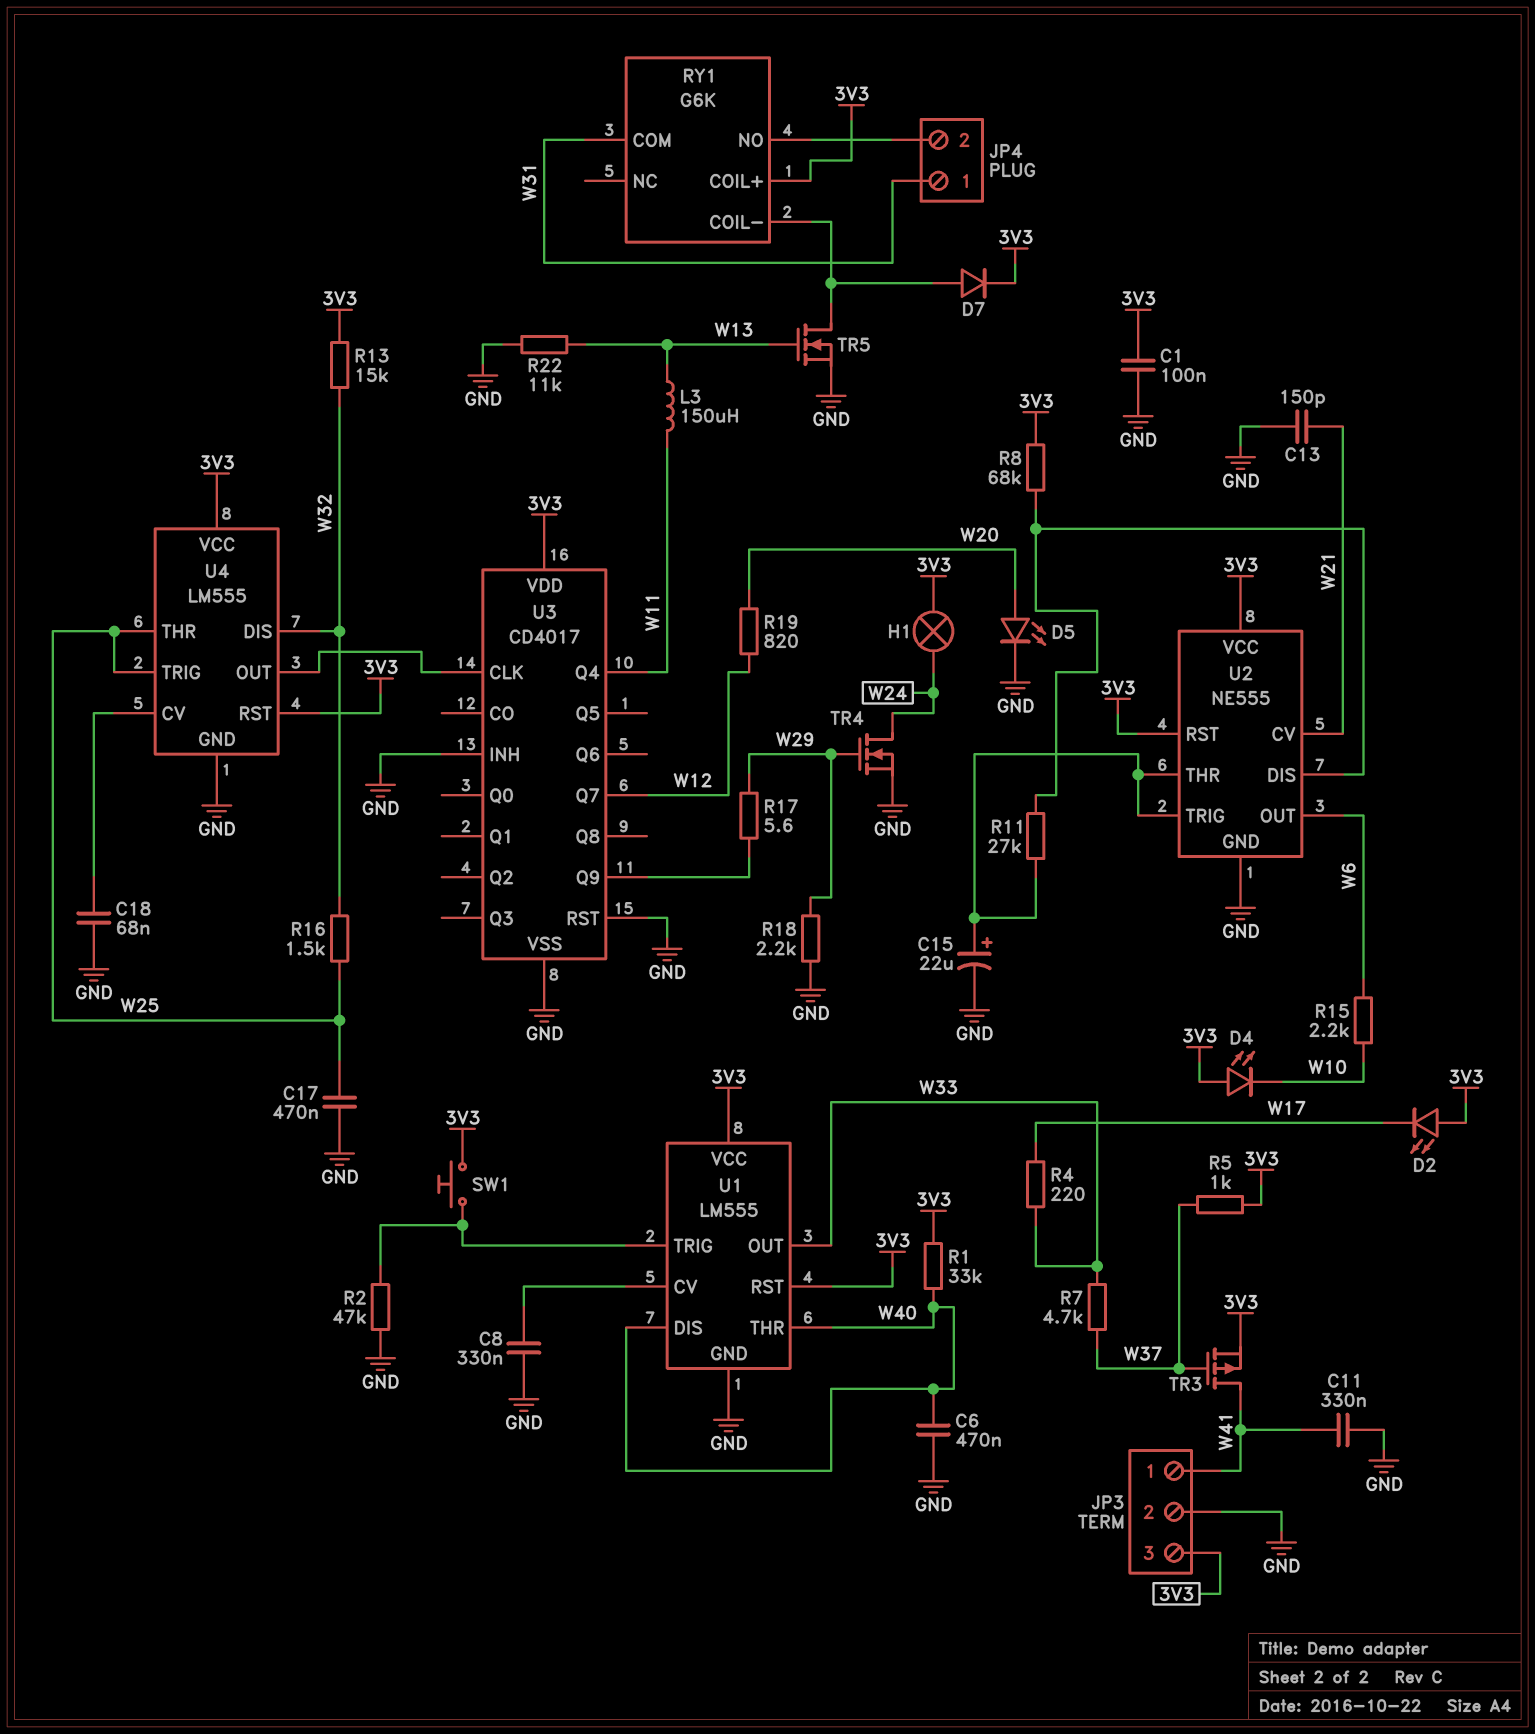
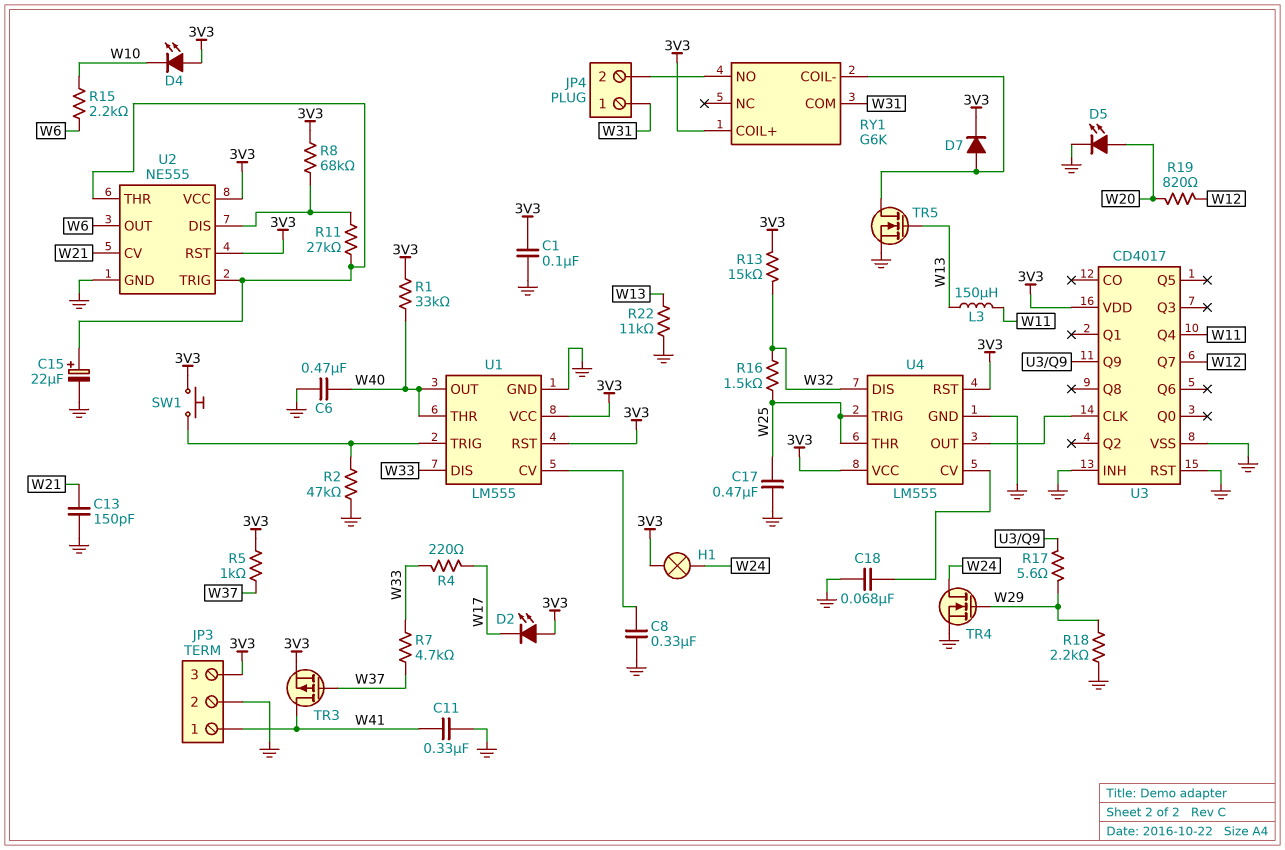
U1 pin DIS: W40 -> W33
U1 pin OUT: W33 -> W40

